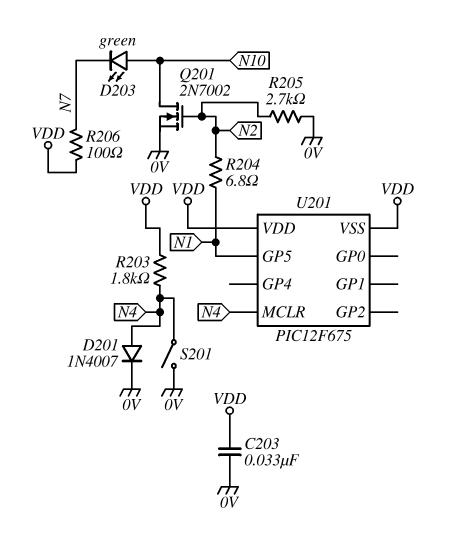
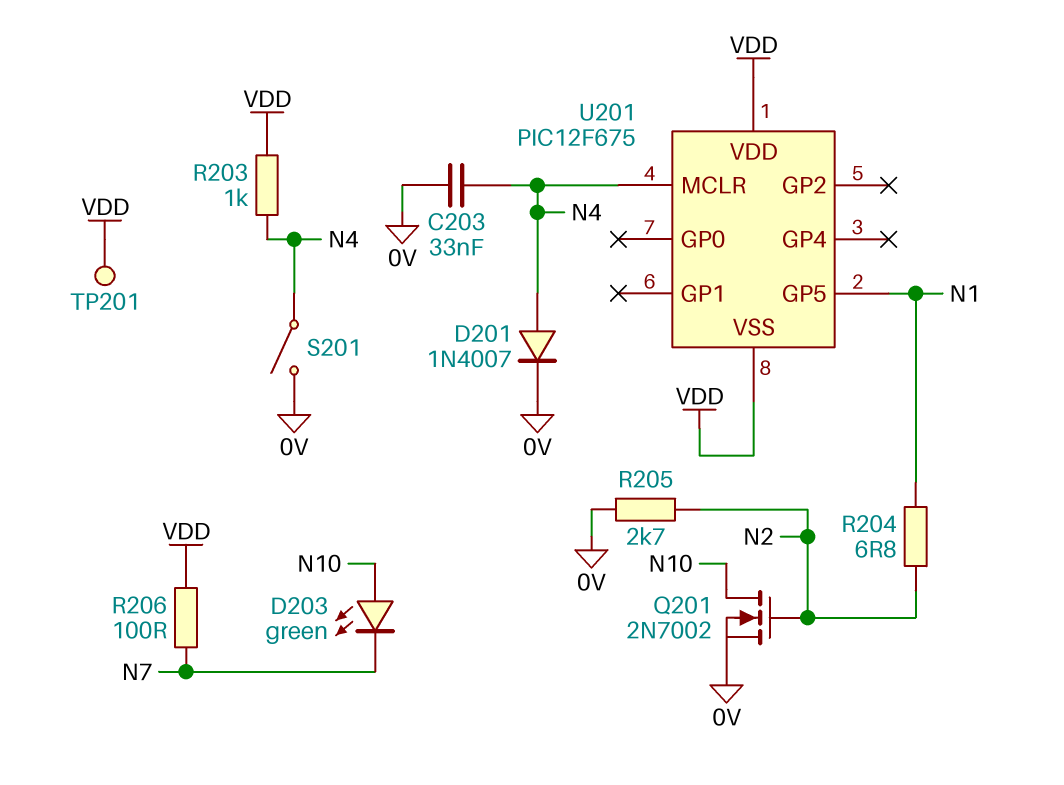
C203: 33nF (0V, VDD) -> 33nF (0V, N4)
R203: 1.8k (N4, VDD) -> 1k (N4, VDD)
TP201: none -> test point (VDD)

